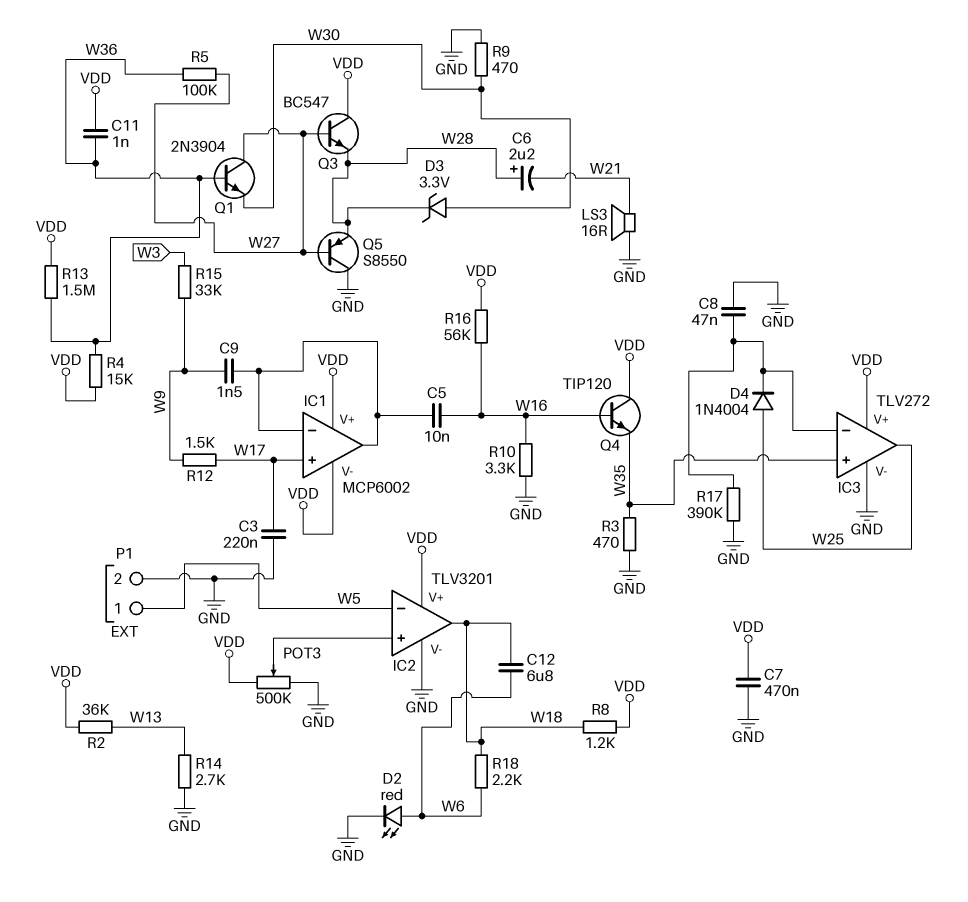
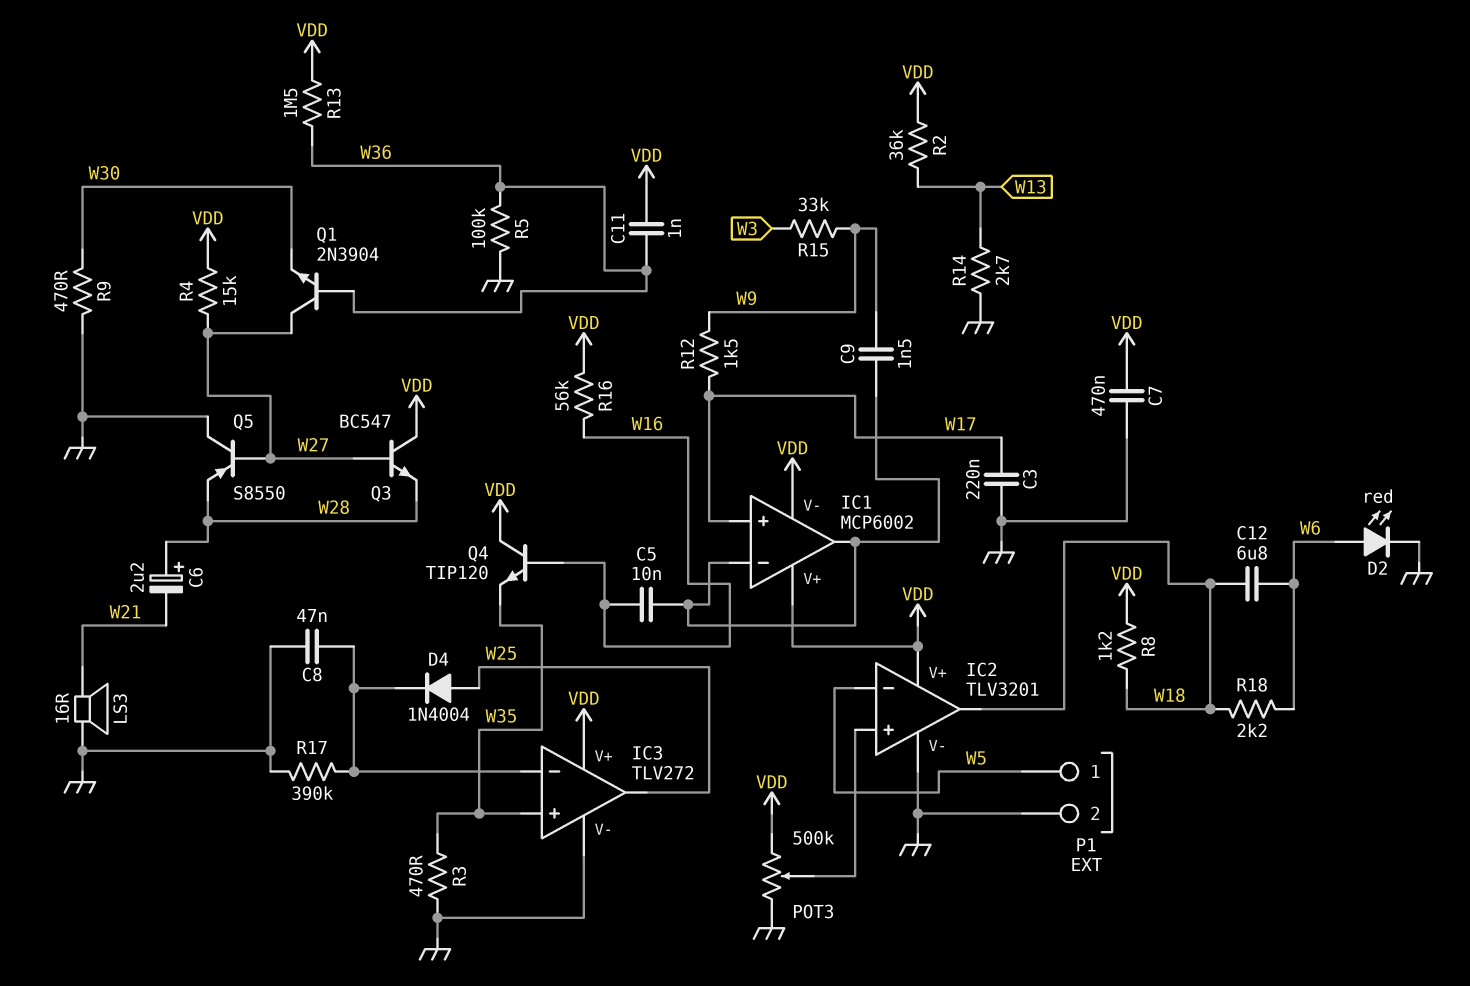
D3: zener 3.3V (A W30, K W28) -> none
R4: 15k (VDD, W36) -> 15k (VDD, W27)
R5: 100k (W27, W36) -> 100k (GND, W36)
R10: 3.3k (GND, W16) -> none

